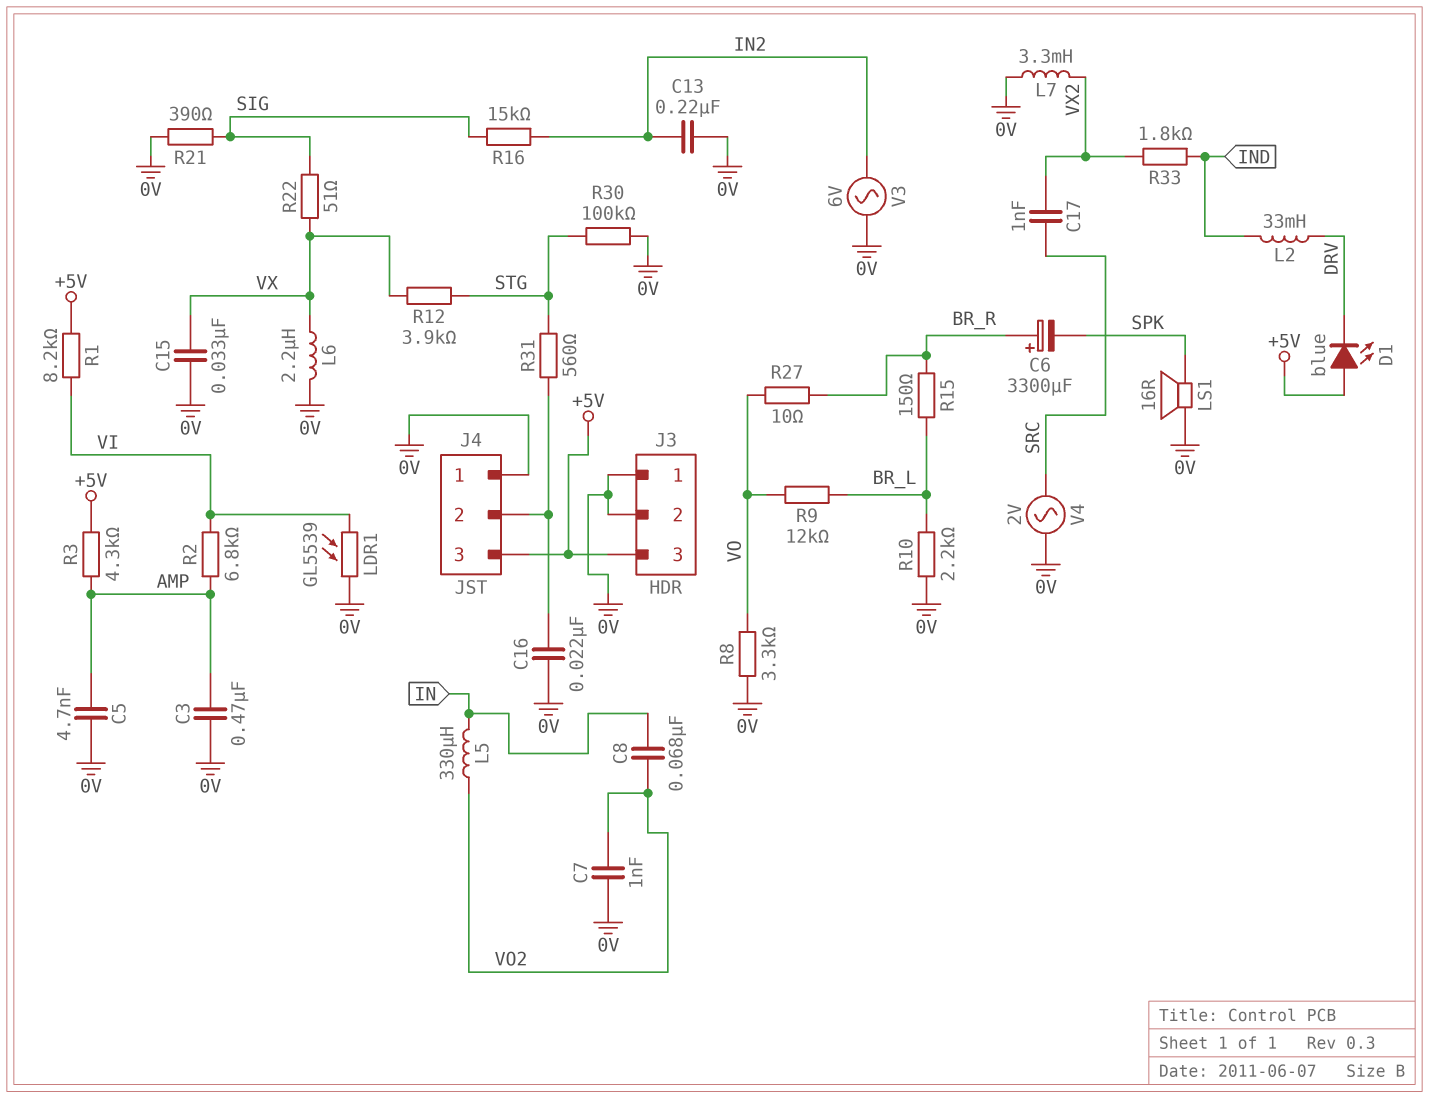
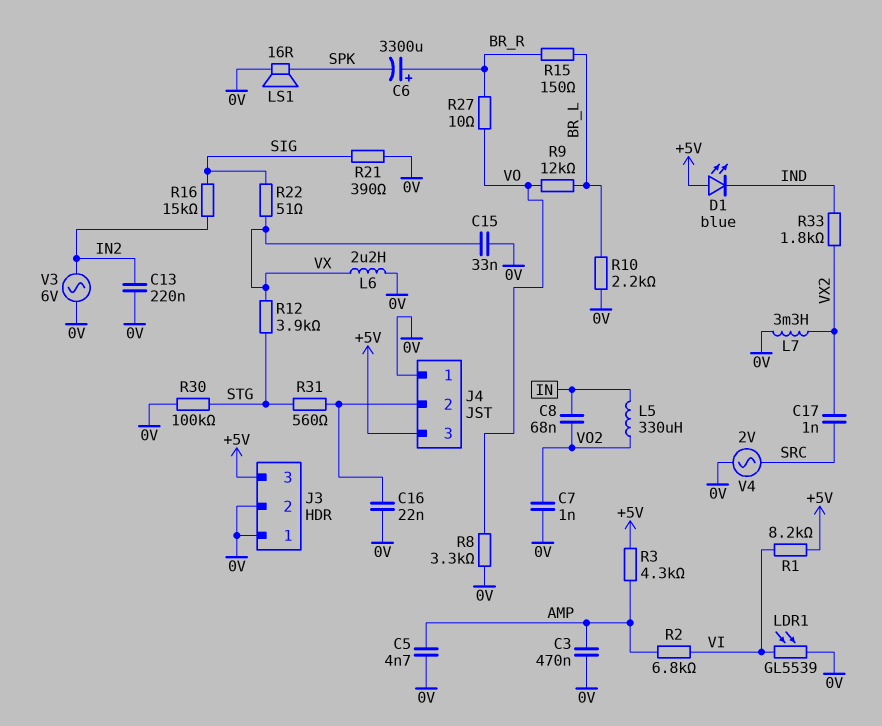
D1: LED blue (A +5V, K DRV) -> LED blue (A +5V, K IND)
L2: 33mH (DRV, IND) -> none

